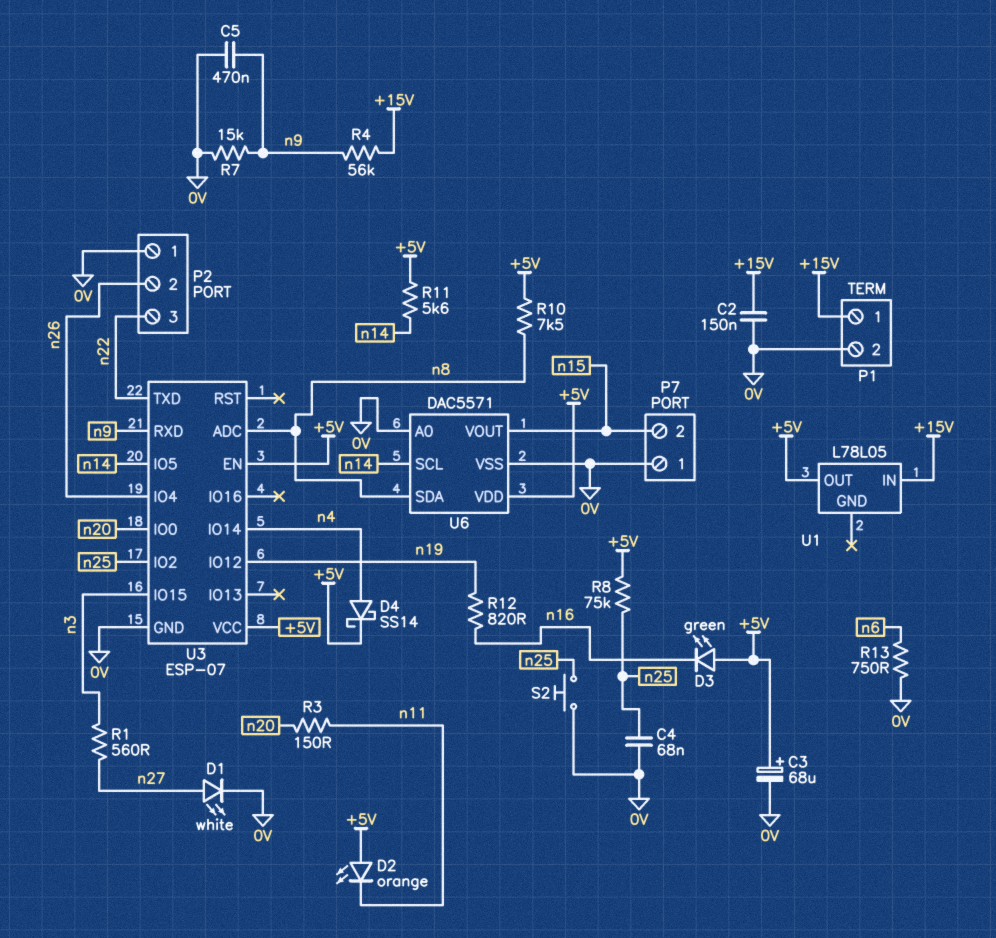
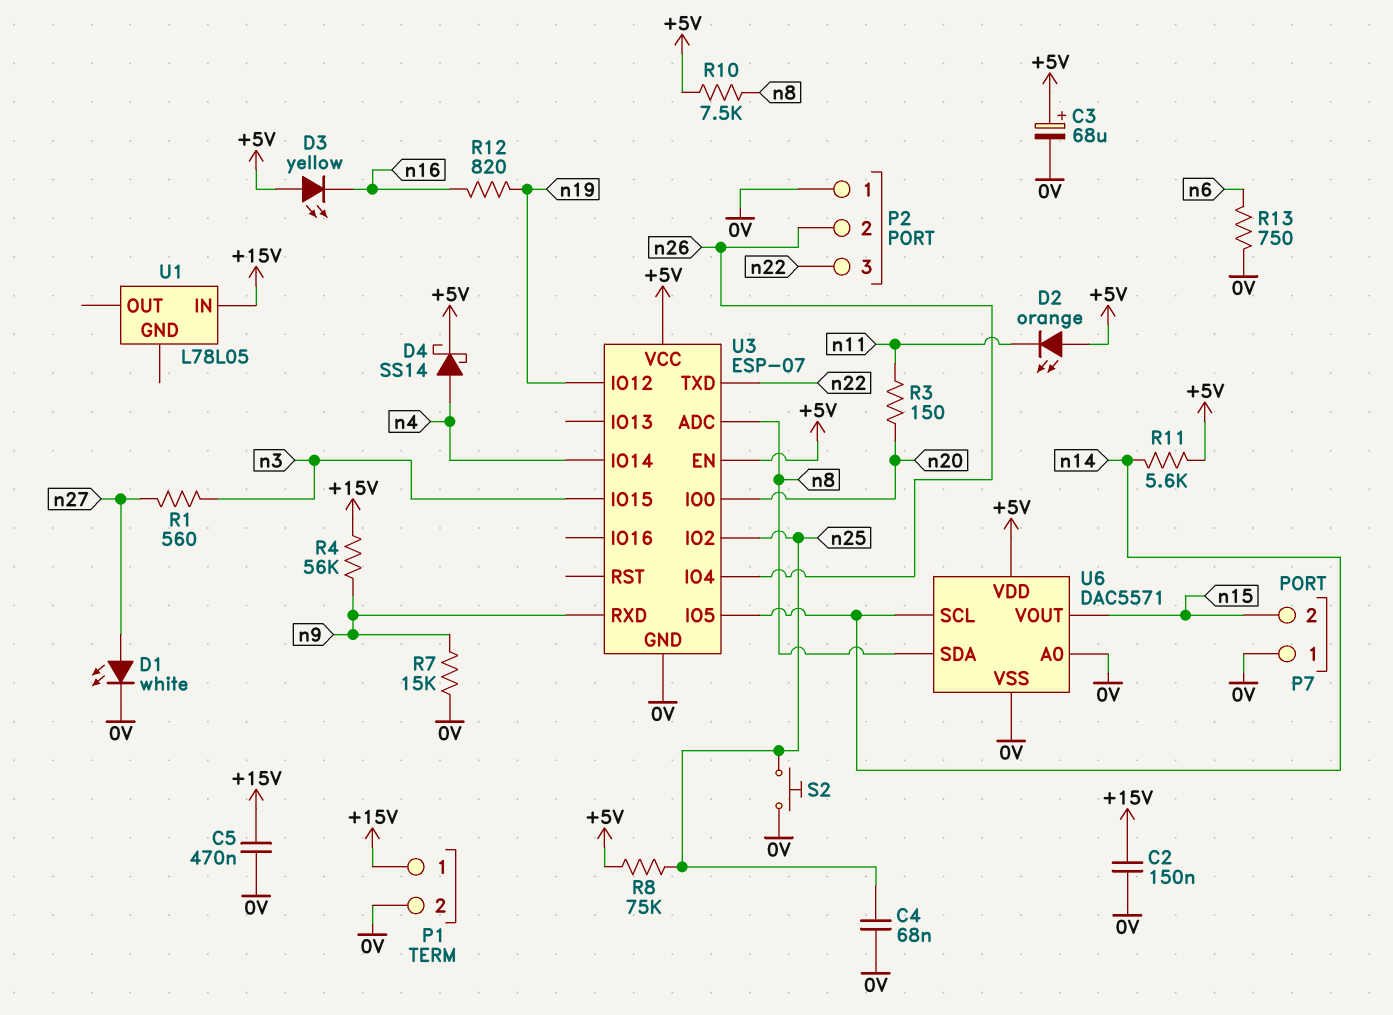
C5: 470nF (0V, n9) -> 470nF (+15V, 0V)
D3: LED green (A +5V, K n16) -> LED yellow (A +5V, K n16)
U1 pin OUT: +5V -> none

